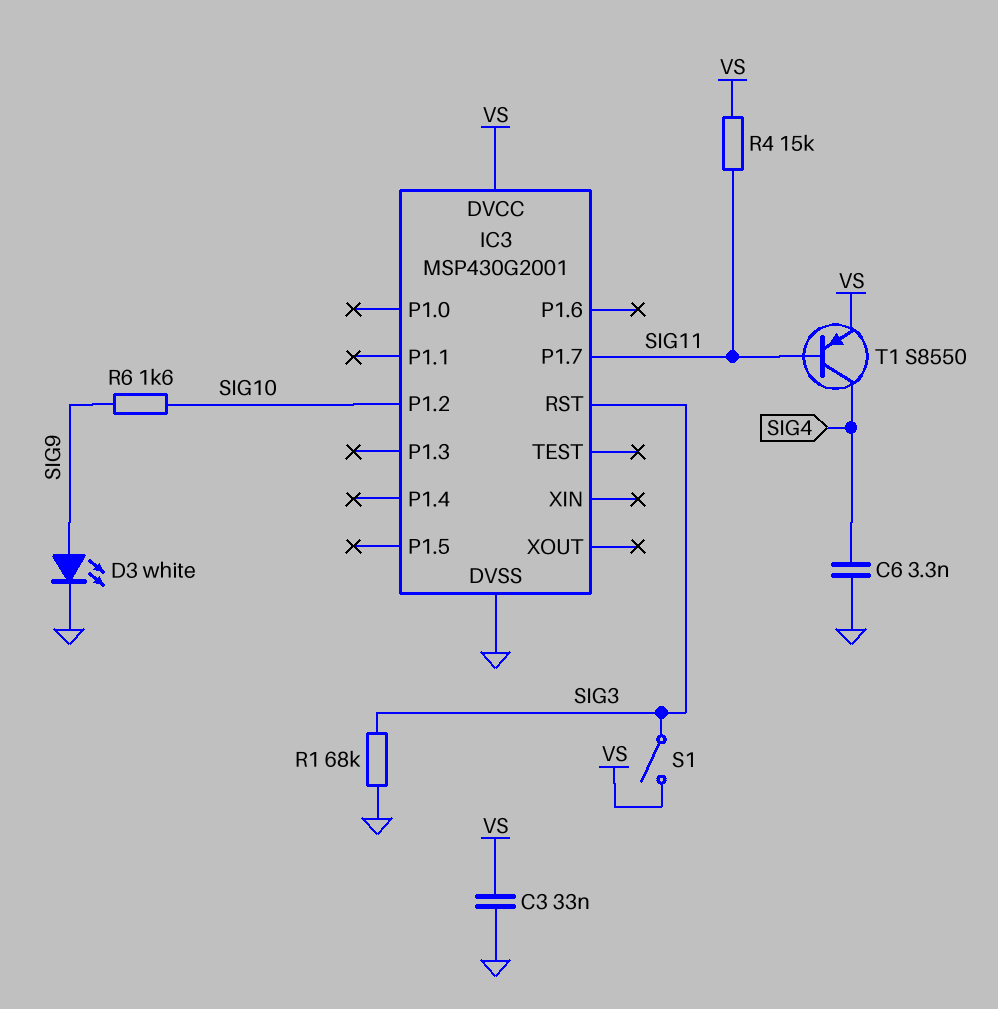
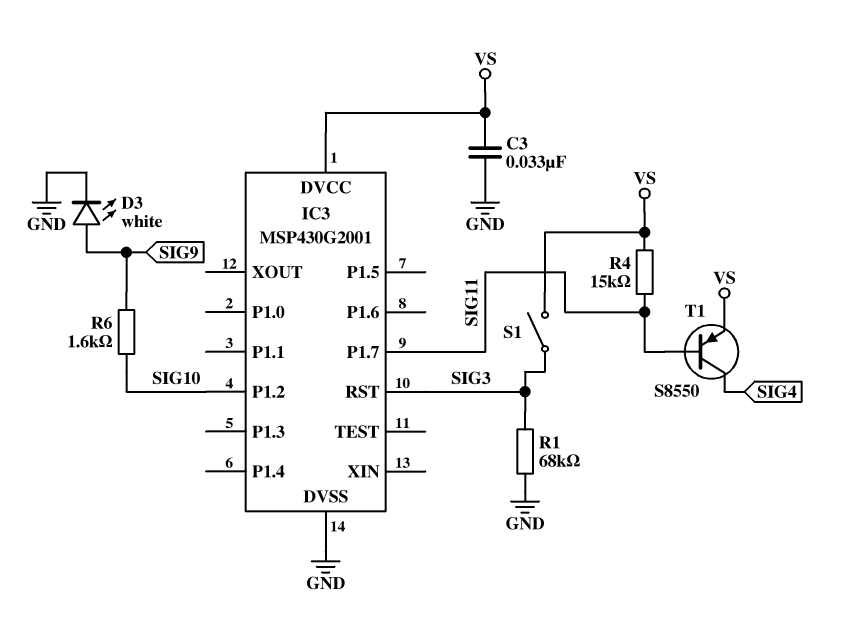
C6: 3.3nF (GND, SIG4) -> none

